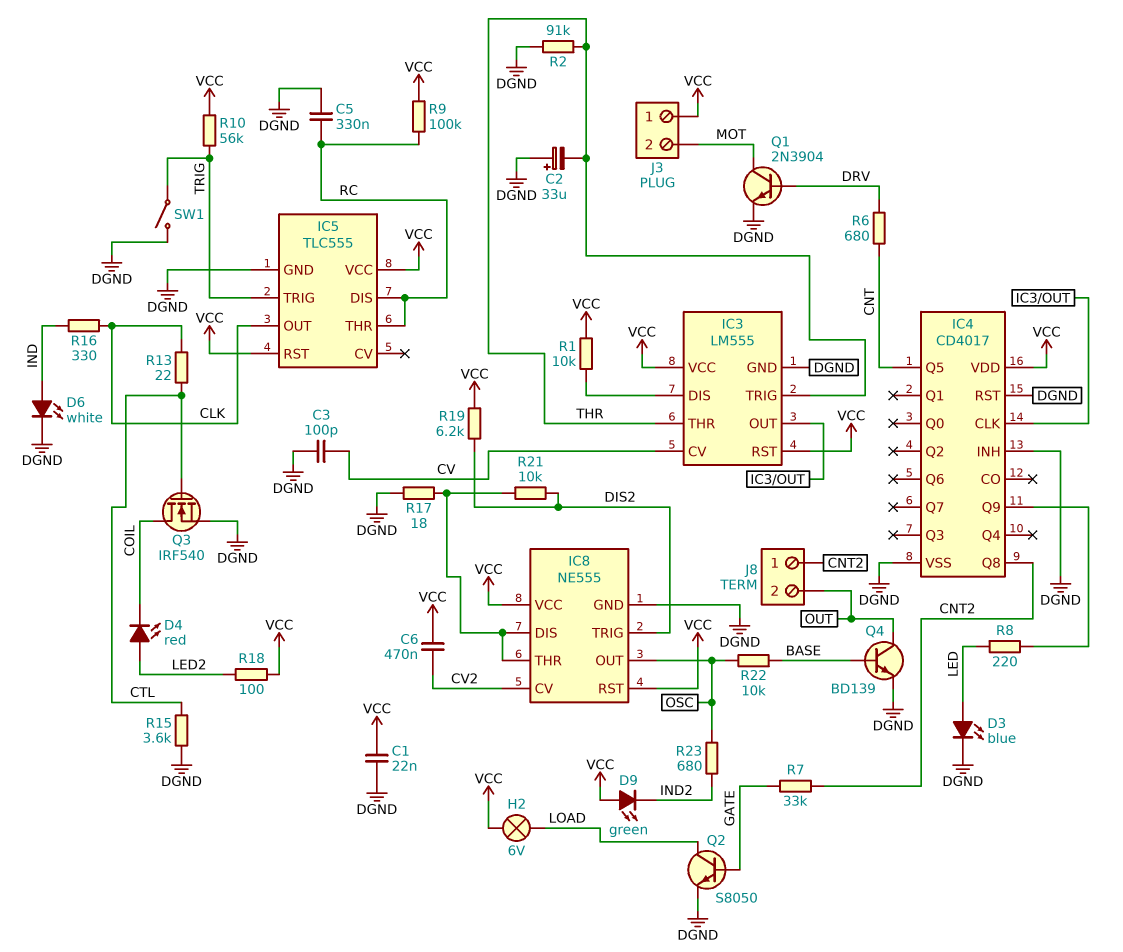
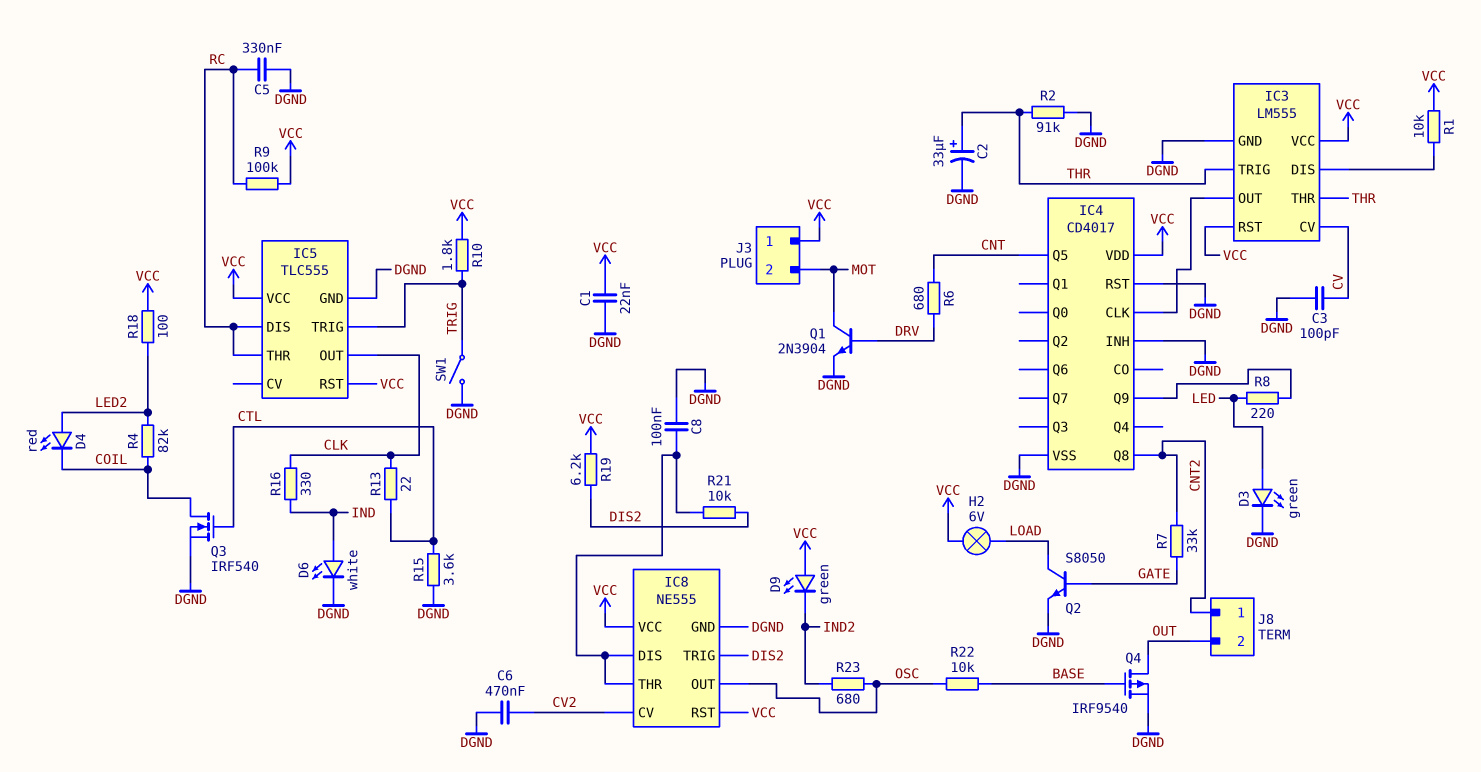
C2: 33uF (plus DGND, minus THR) -> 33uF (plus THR, minus DGND)
C6: 470nF (CV2, VCC) -> 470nF (CV2, DGND)
C8: none -> 100nF (DGND, IC8/DIS)
D3: LED blue (A LED, K DGND) -> LED green (A LED, K DGND)
Q4: NPN BD139 (B BASE, C OUT, E DGND) -> PMOS IRF9540 (G BASE, D OUT, S DGND)
R4: none -> 82k (COIL, LED2)
R10: 56k (TRIG, VCC) -> 1.8k (TRIG, VCC)
R17: 18 (DGND, IC8/DIS) -> none

